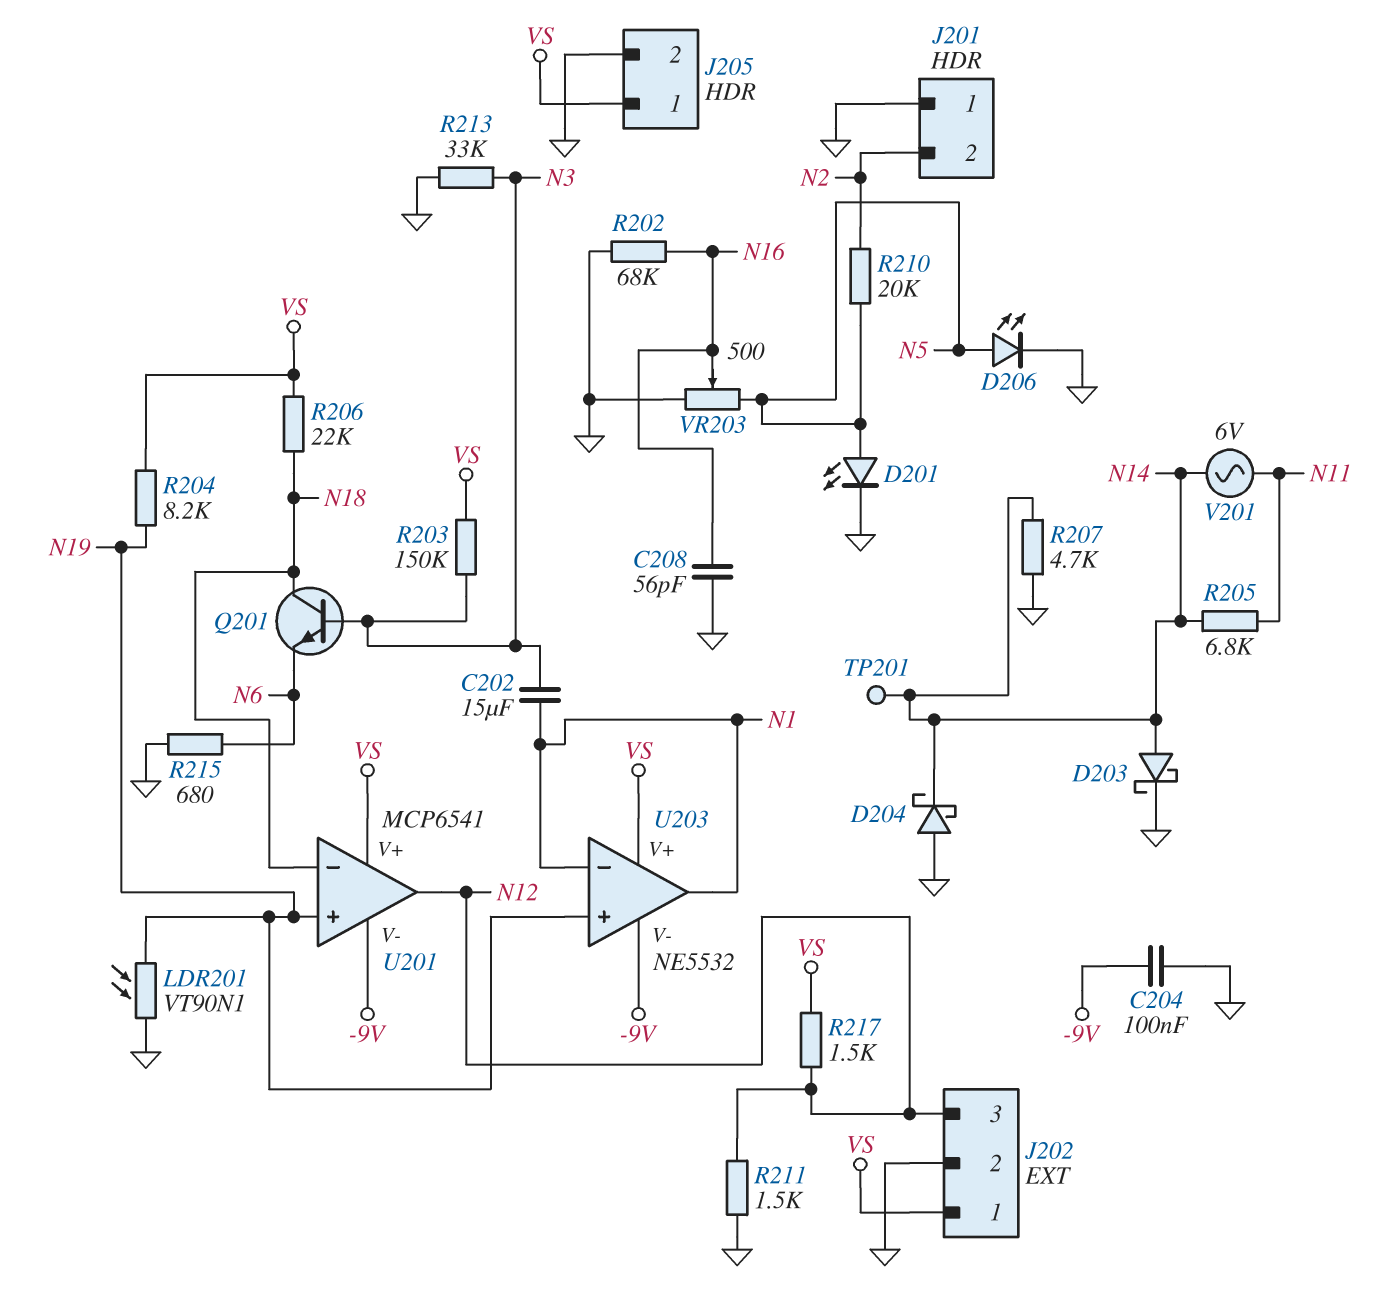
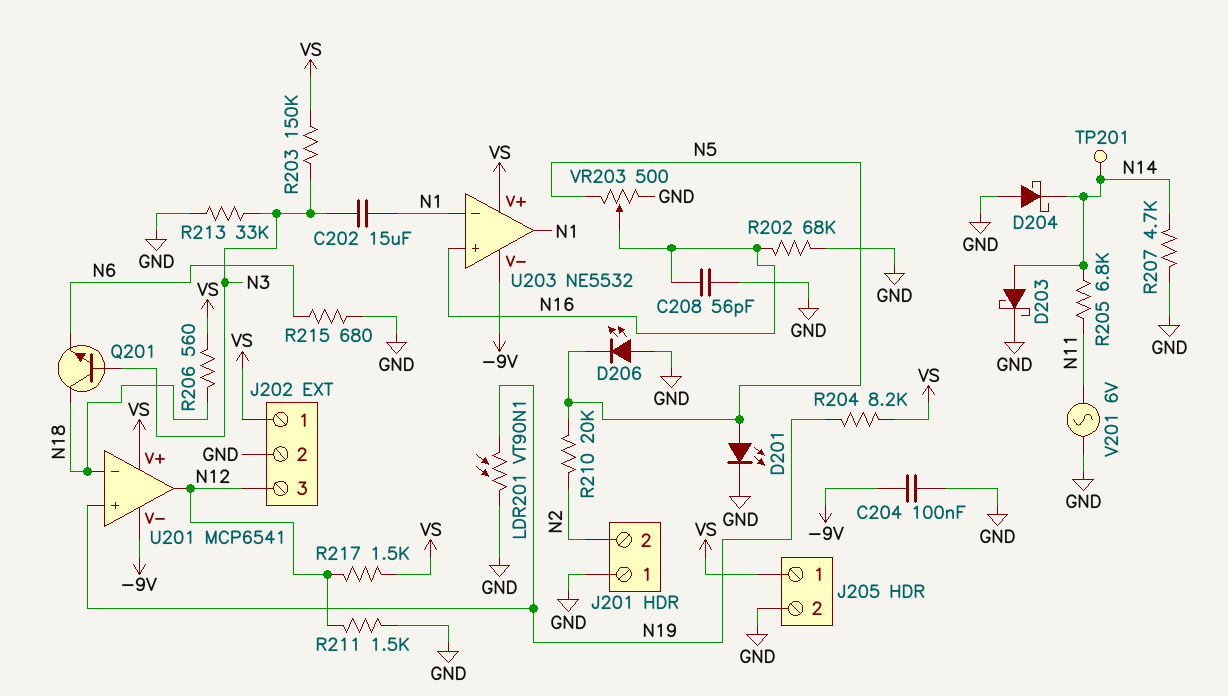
D206: LED (A N5, K GND) -> LED (A GND, K N5)
R206: 22k (N18, VS) -> 560 (N18, VS)
U203 pin in+: N19 -> N16
V201: AC 6V (N11, N14) -> AC 6V (GND, N11)

